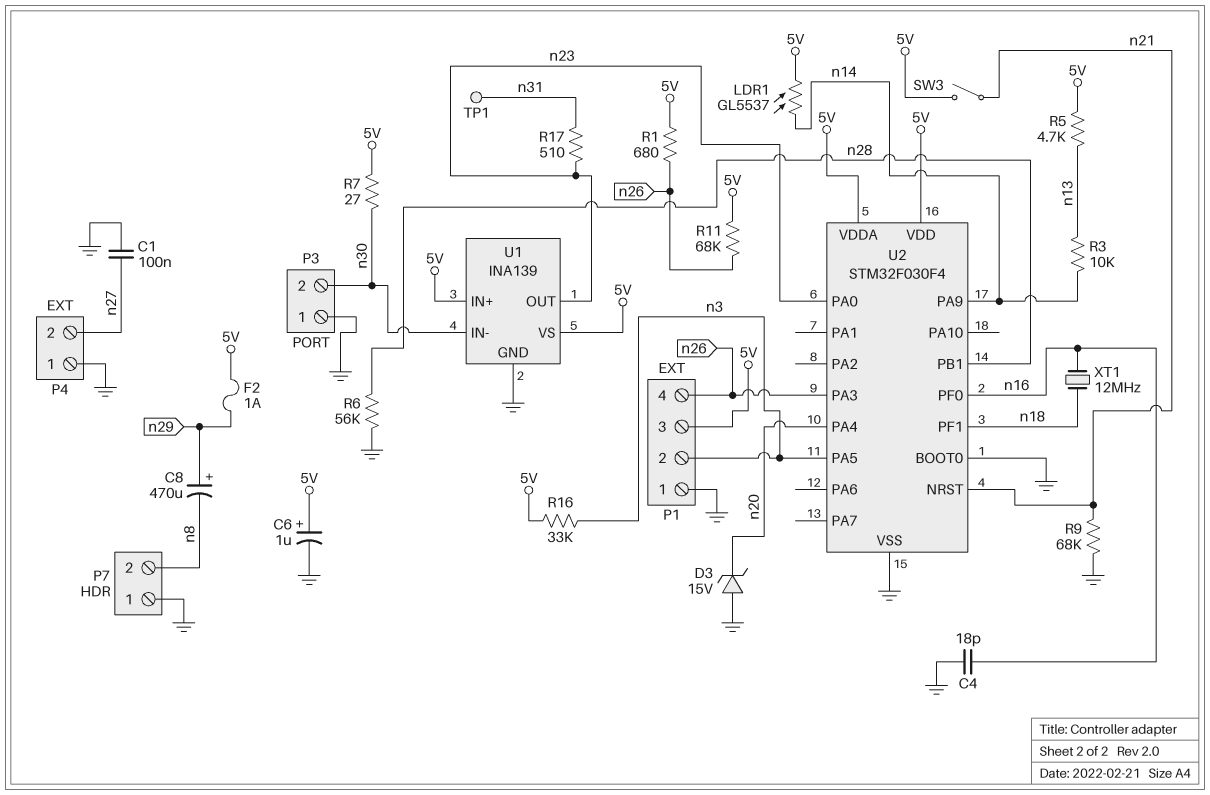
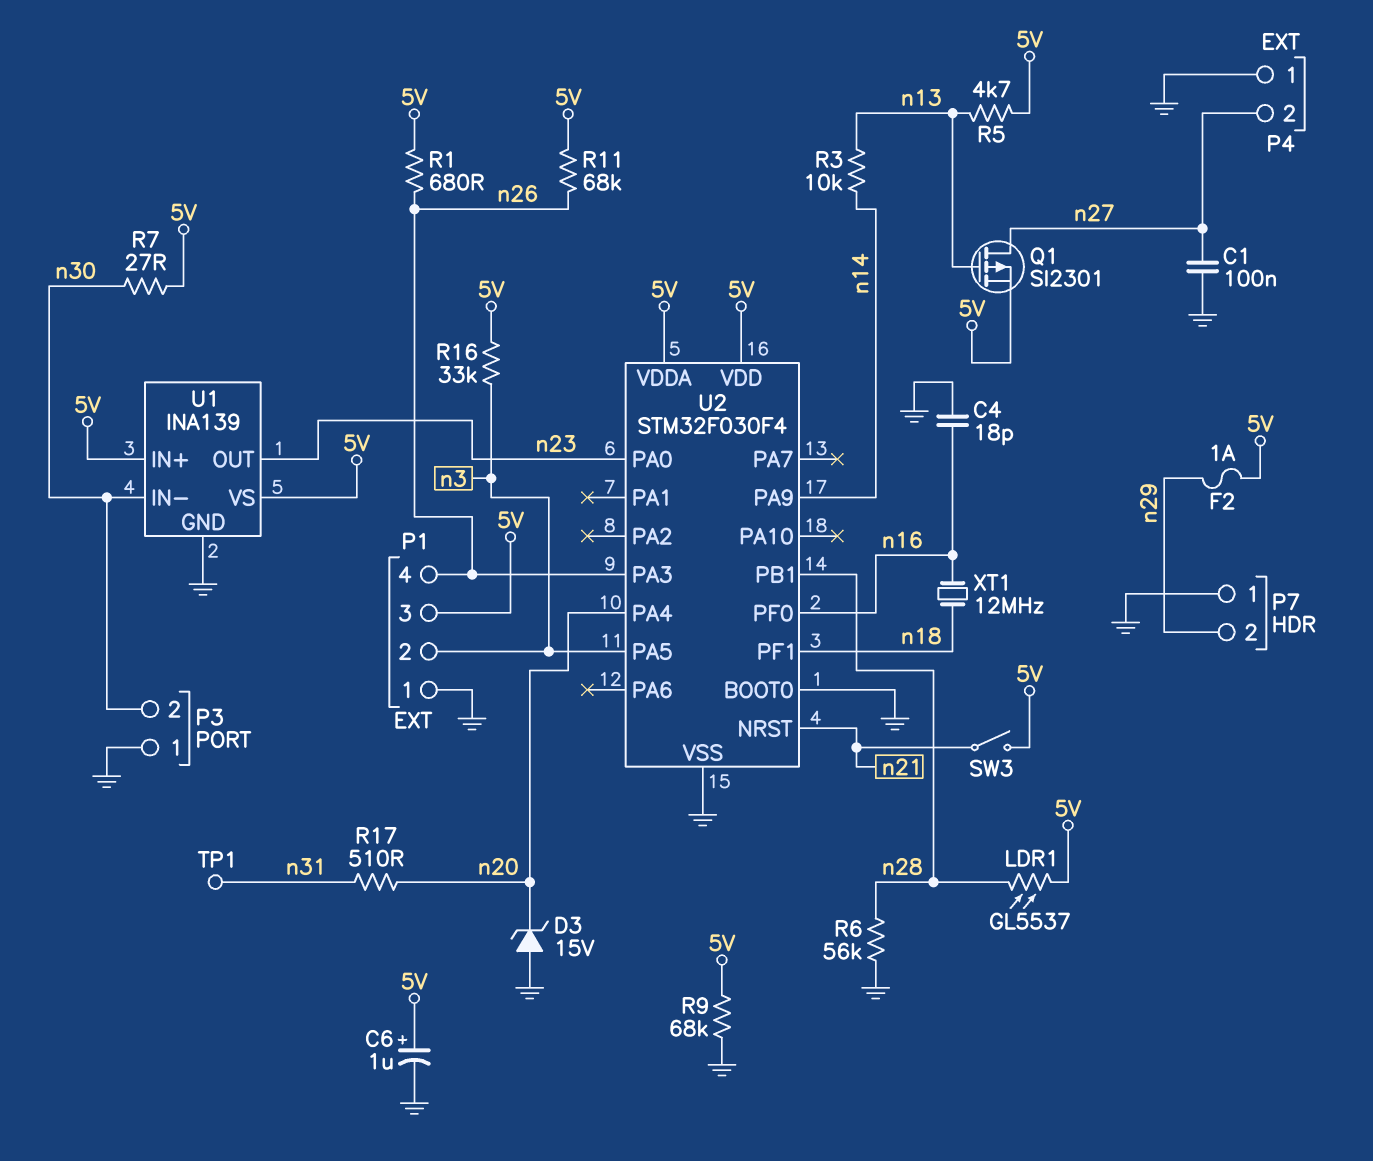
C8: 470uF (plus n29, minus n8) -> none
LDR1: GL5537 (5V, n14) -> GL5537 (5V, n28)
P7 pin 2: n8 -> n29
Q1: none -> PMOS SI2301 (G n13, D n27, S 5V)
R9: 68k (GND, n21) -> 68k (5V, GND)
R17: 510 (n23, n31) -> 510 (n20, n31)

